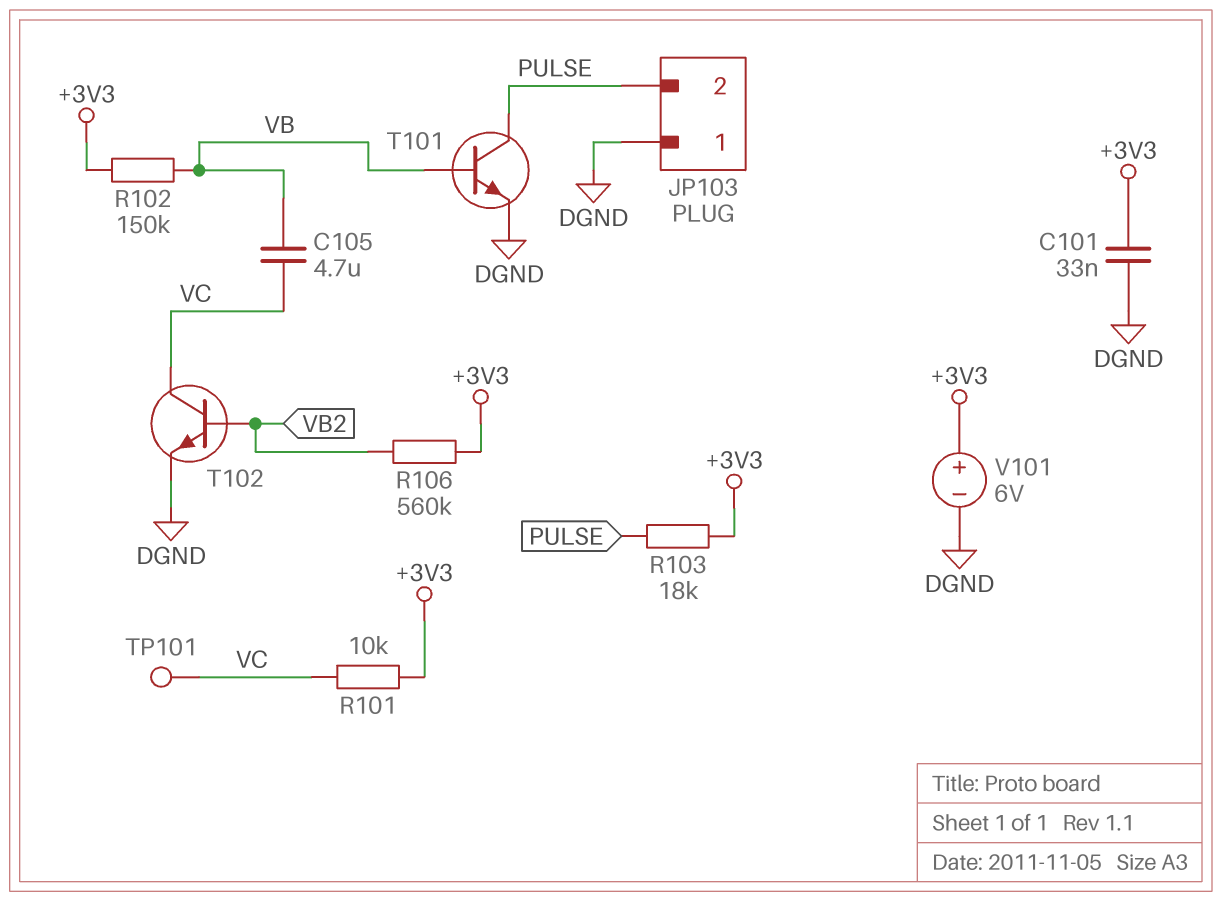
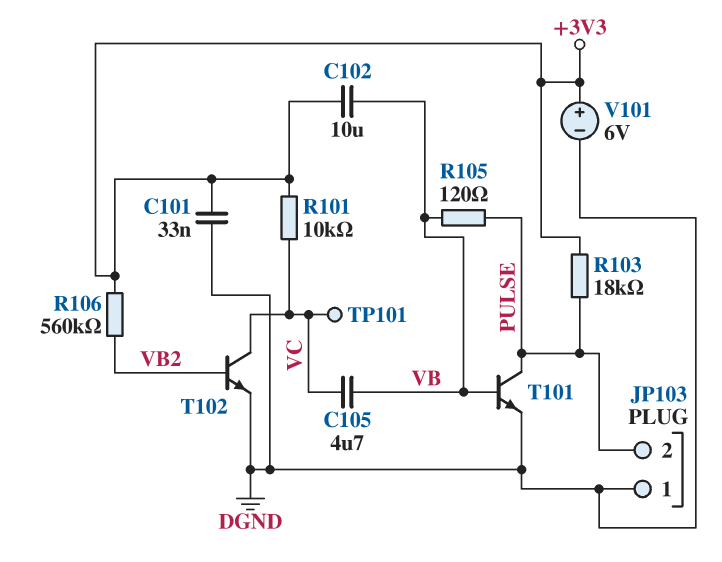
C102: none -> 10uF (+3V3, VB)
R102: 150k (+3V3, VB) -> none
R105: none -> 120 (PULSE, VB)

